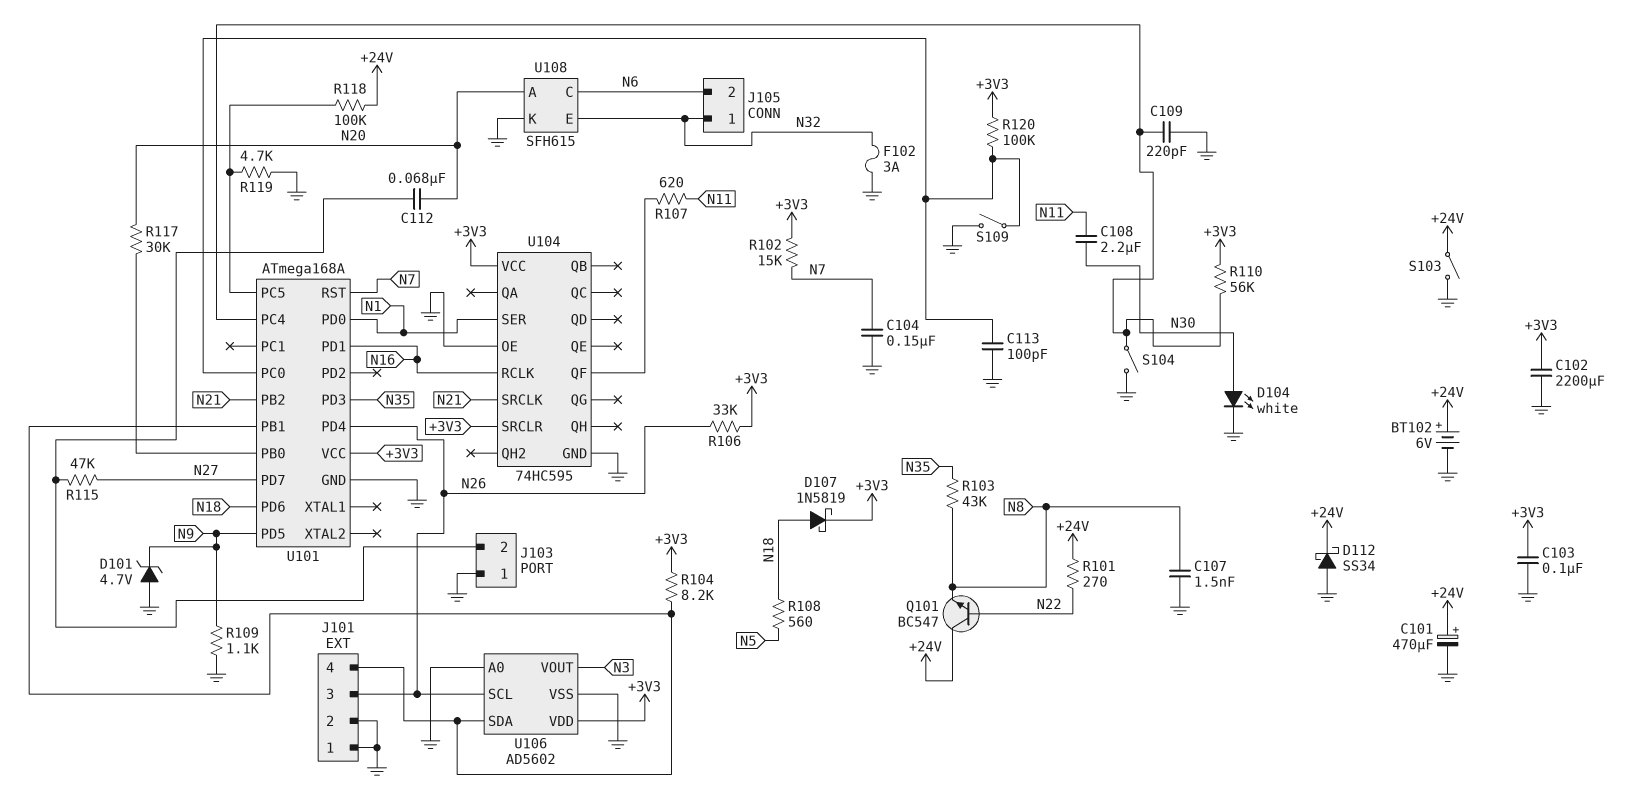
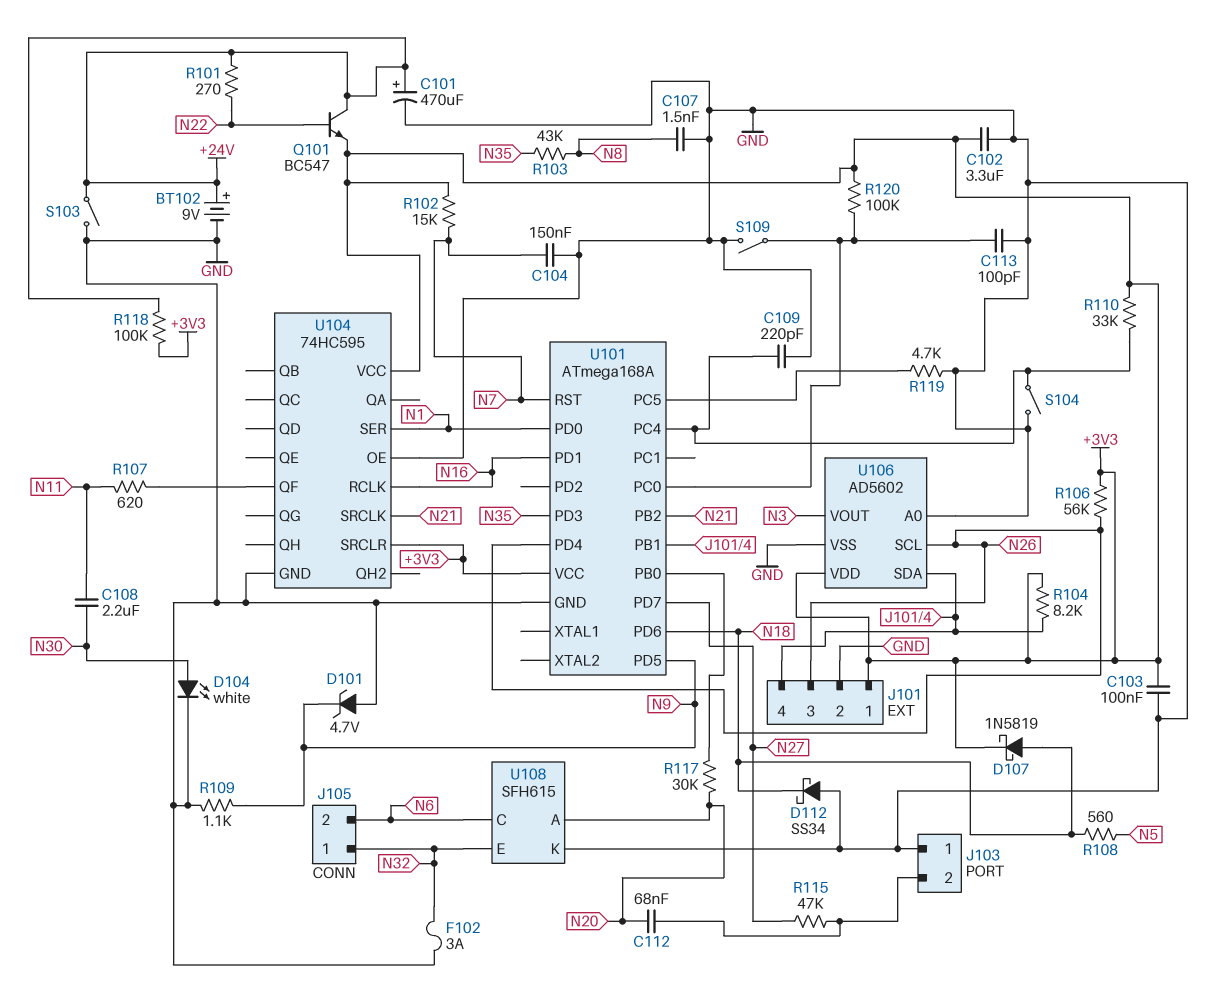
BT102: 6V (plus +24V, minus GND) -> 9V (plus +24V, minus GND)
C102: 2200uF (+3V3, GND) -> 3.3uF (+3V3, GND)
D112: schottky SS34 (A GND, K +24V) -> schottky SS34 (A GND, K N18)
J101 pin 1: GND -> +3V3
Q101: NPN BC547 (B N22, C +24V, E N8) -> NPN BC547 (B N22, C +24V, E +3V3)
R106: 33k (+3V3, N26) -> 56k (+3V3, N26)
R110: 56k (+3V3, U101/PC4) -> 33k (+3V3, U101/PC4)
R118: 100k (+24V, U101/PC5) -> 100k (+3V3, +24V)

